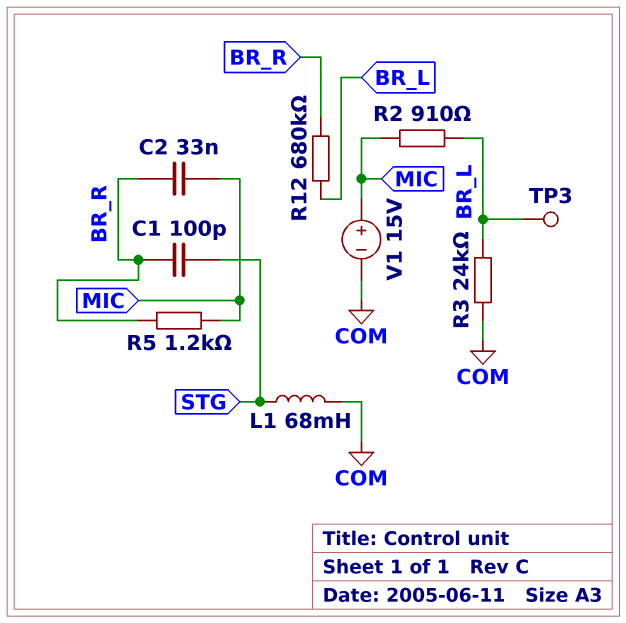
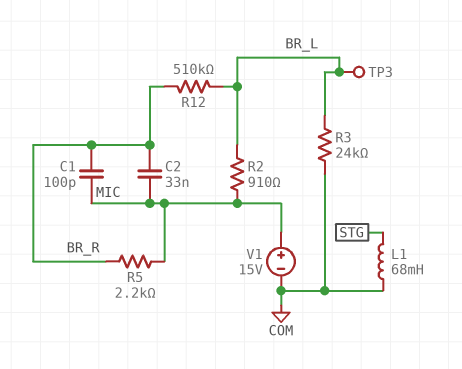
C1: 100pF (BR_R, STG) -> 100pF (BR_R, MIC)
R5: 1.2k (BR_R, MIC) -> 2.2k (BR_R, MIC)
R12: 680k (BR_L, BR_R) -> 510k (BR_L, BR_R)

